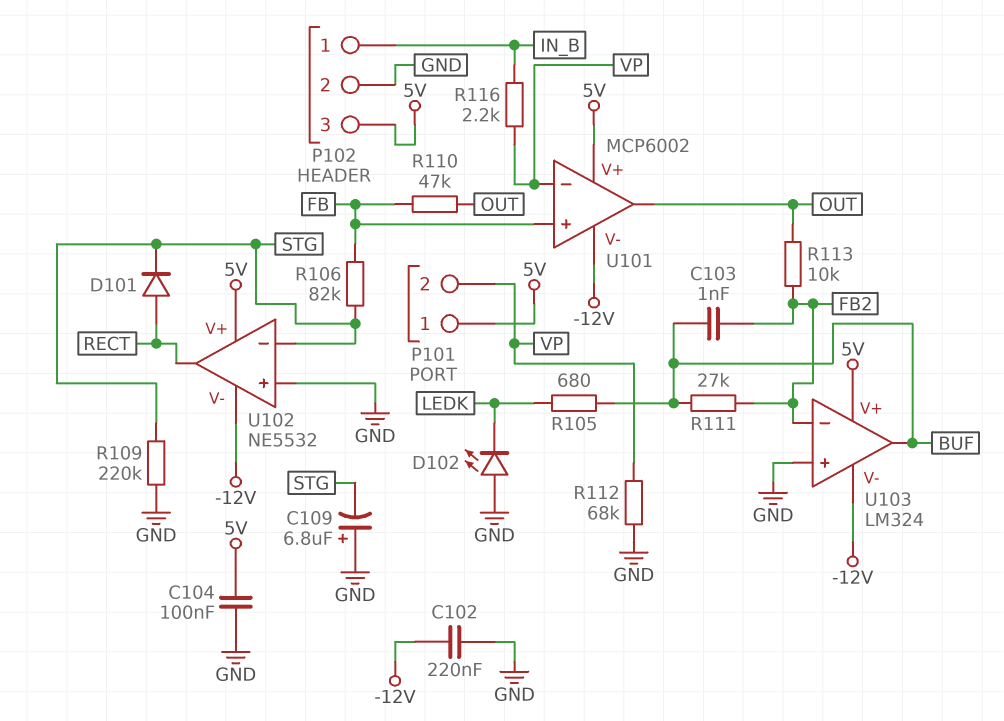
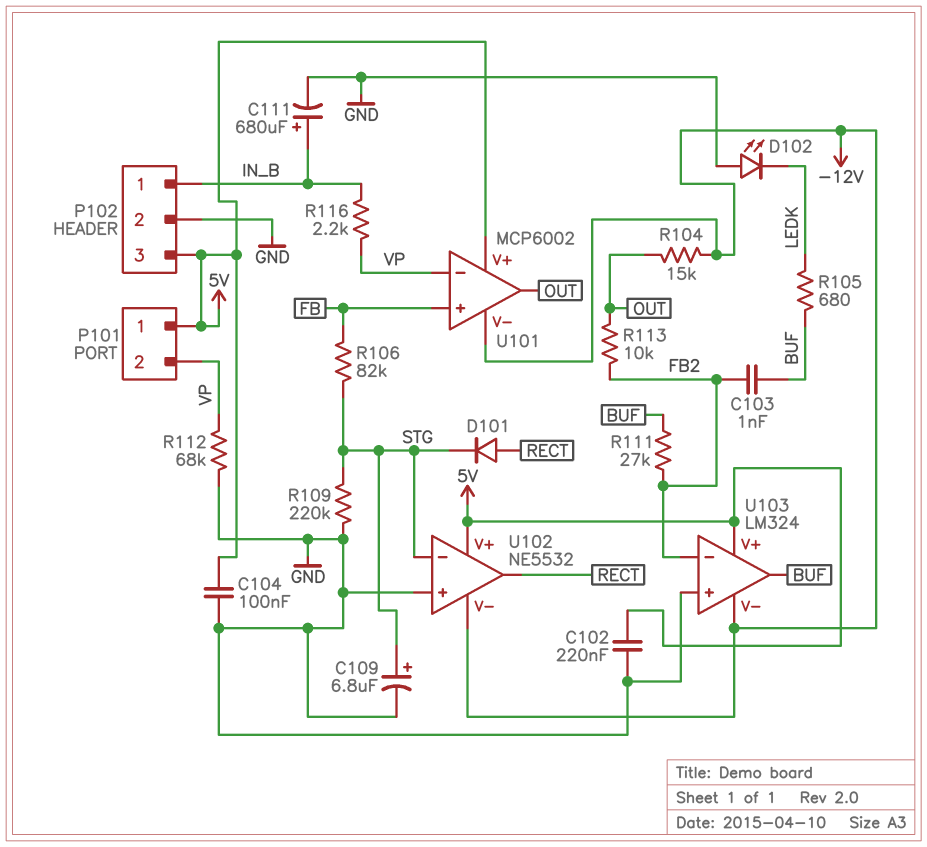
C102: 220nF (-12V, GND) -> 220nF (5V, GND)
C109: 6.8uF (plus GND, minus STG) -> 6.8uF (plus STG, minus GND)
C111: none -> 680uF (plus IN_B, minus GND)
R104: none -> 15k (-12V, OUT)
R110: 47k (FB, OUT) -> none

